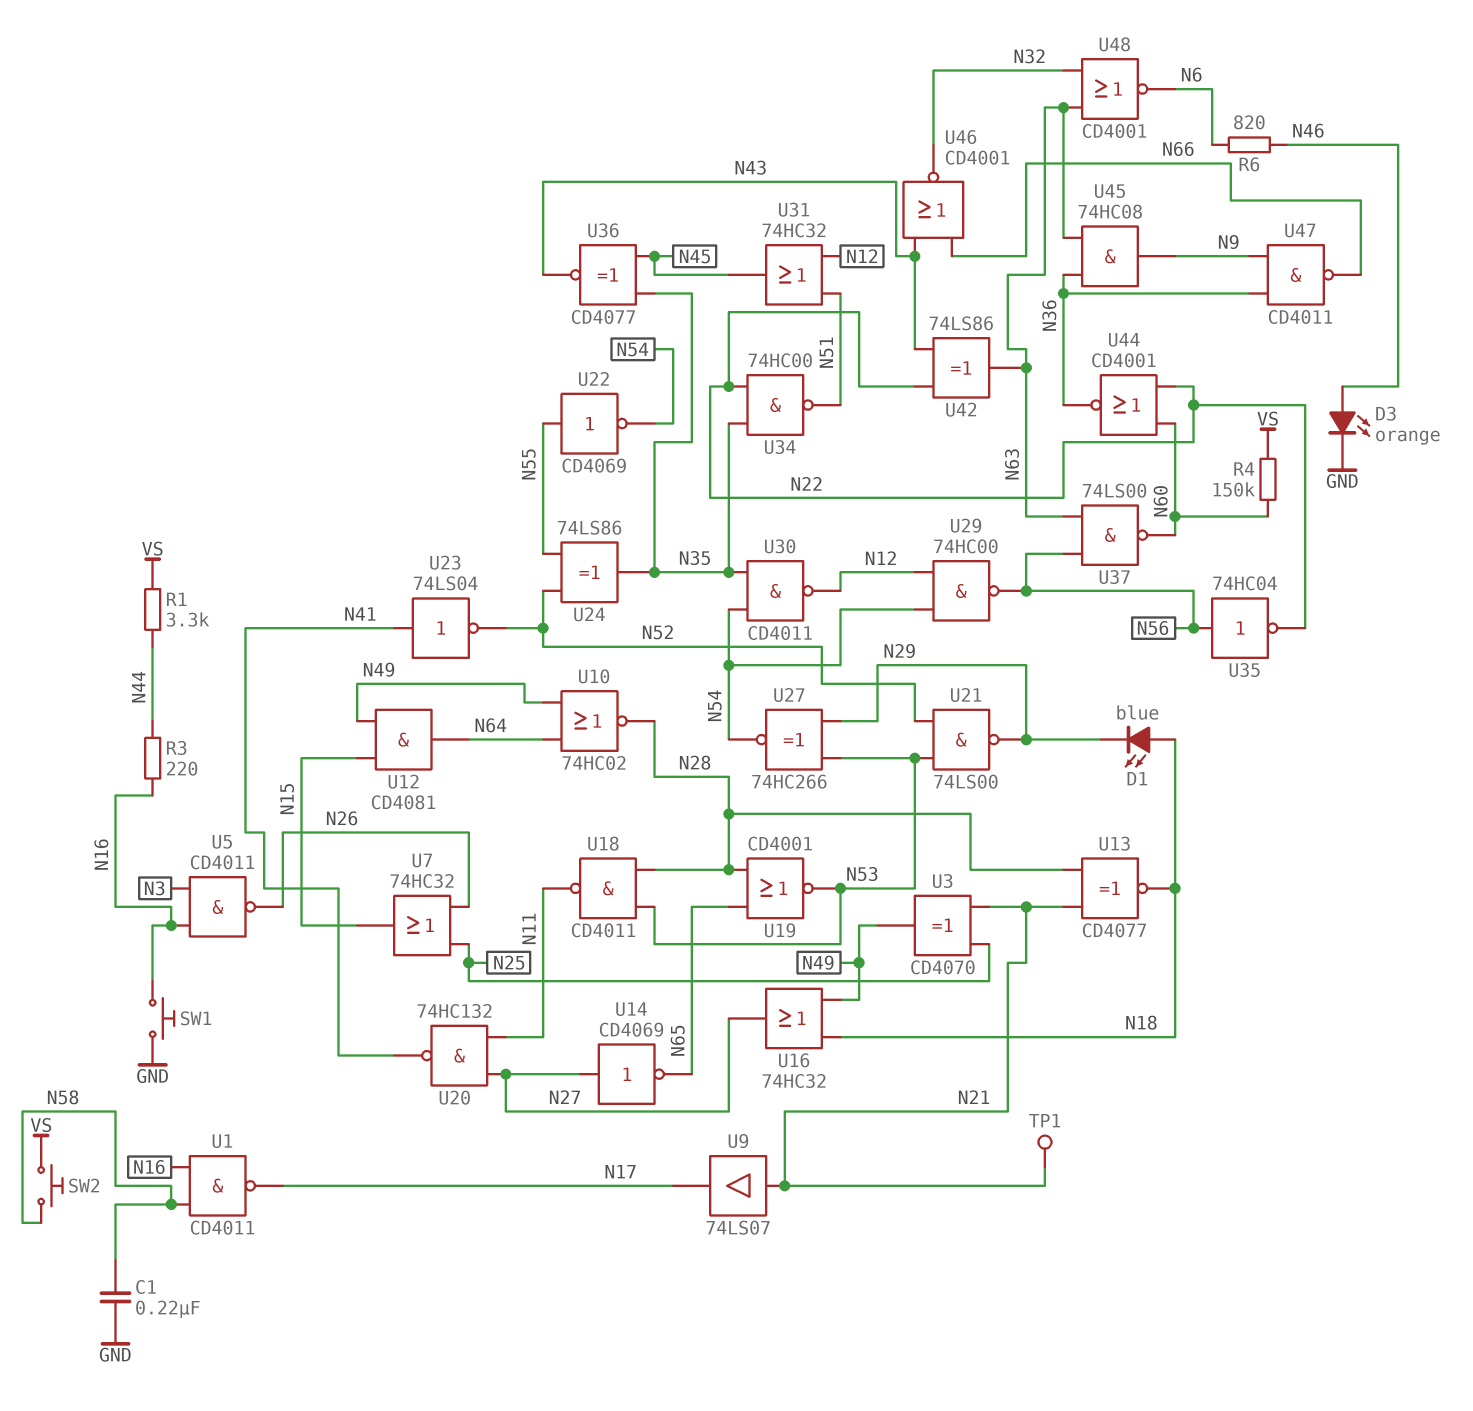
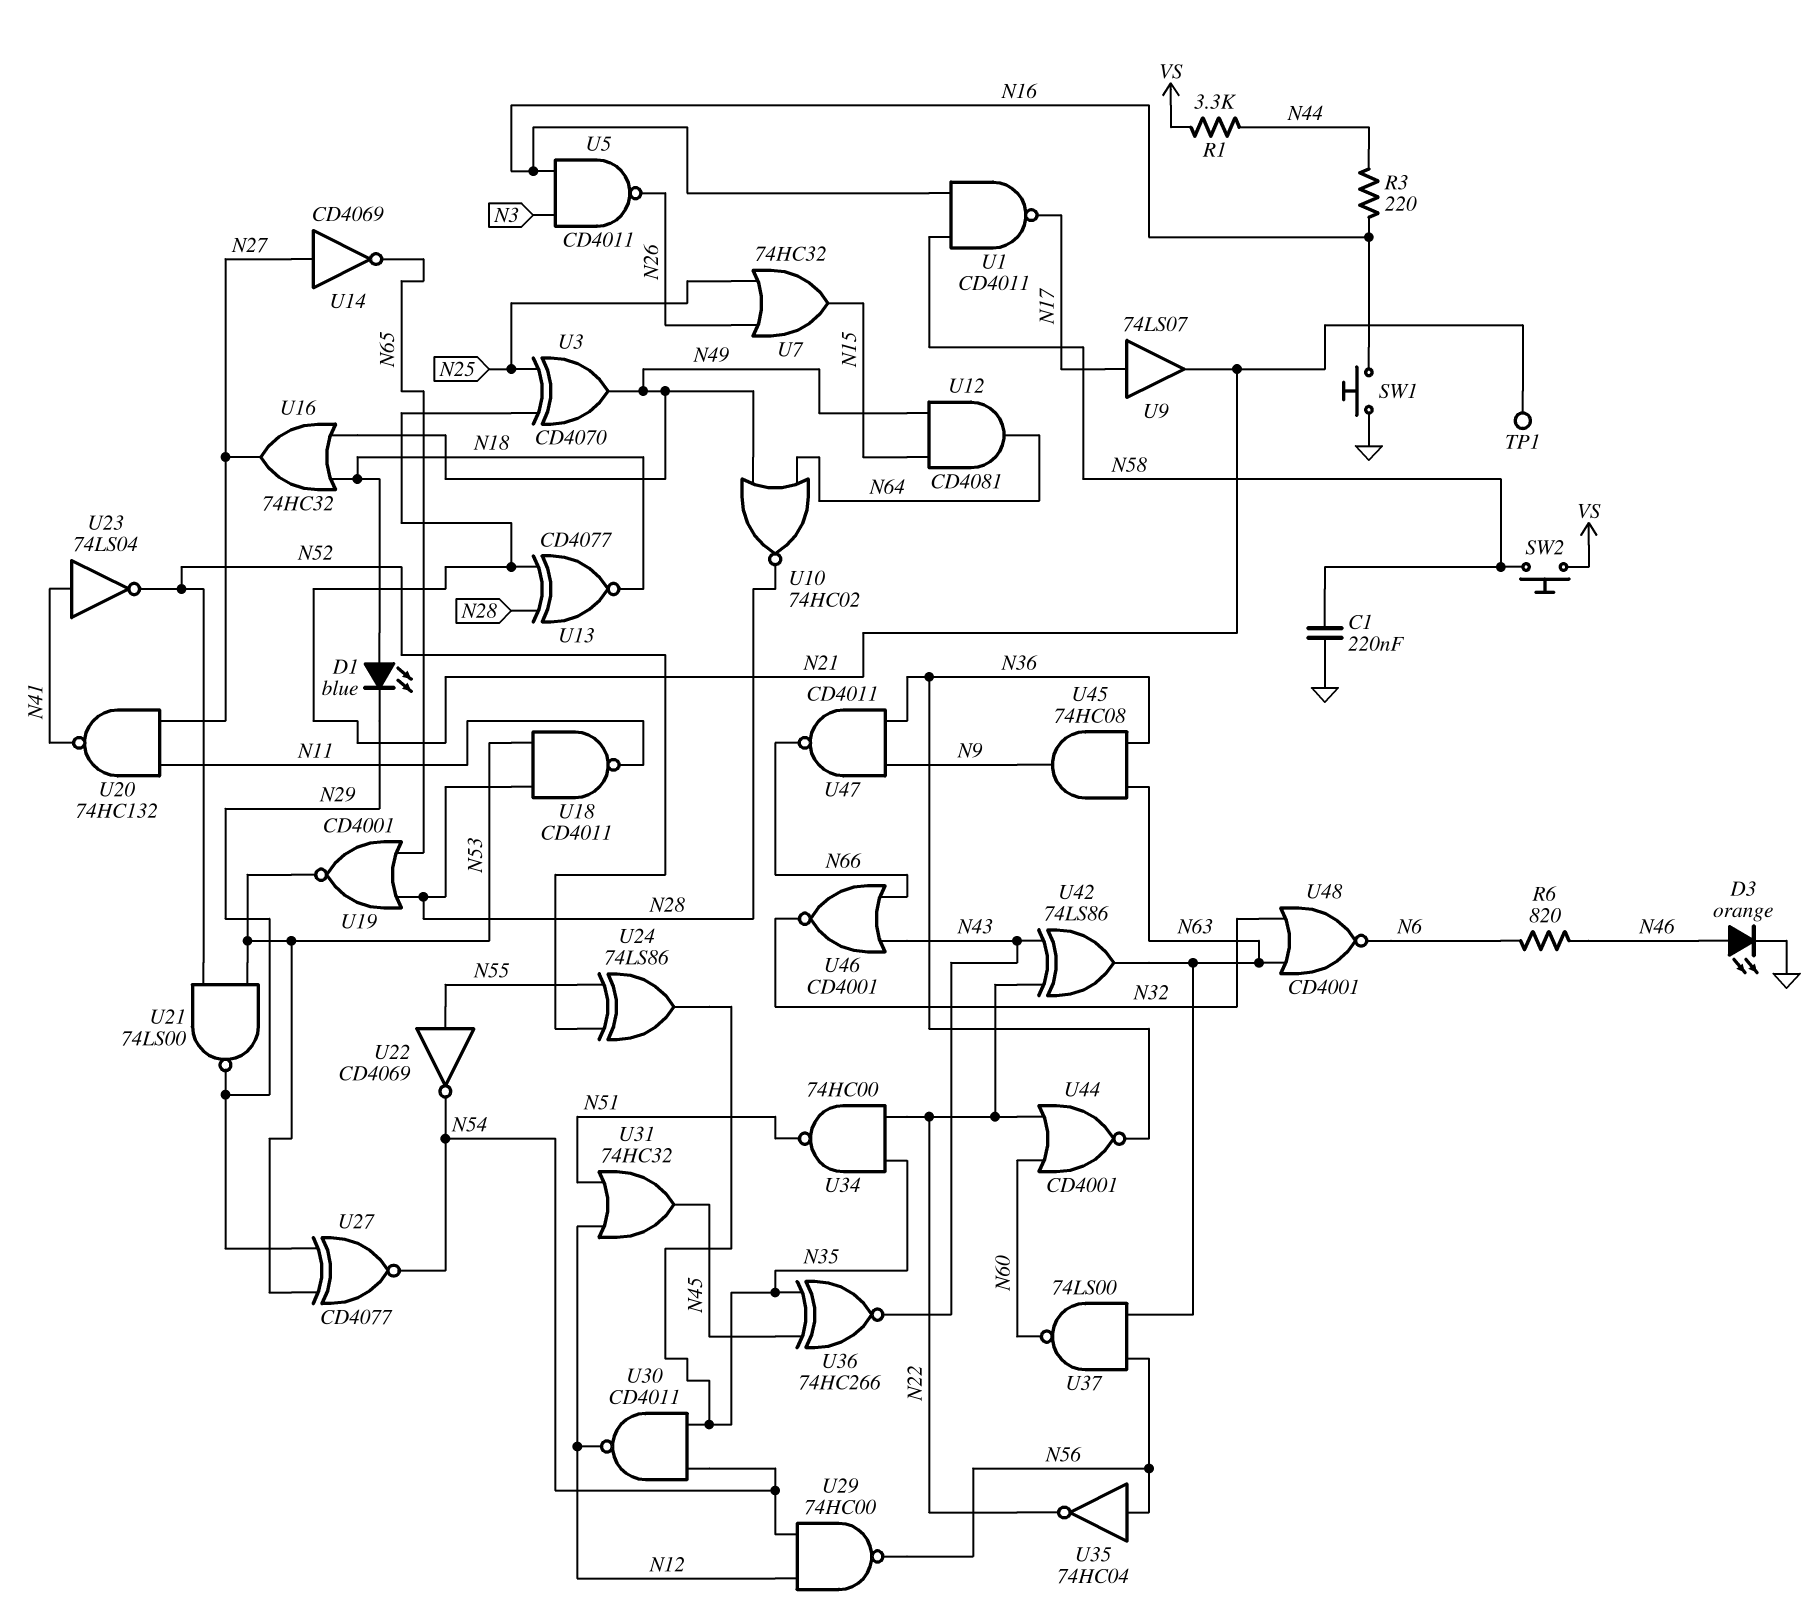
R4: 150k (N60, VS) -> none
U9: buffer 74LS07 (in N21, out N17) -> buffer 74LS07 (in N17, out N21)
U27: XNOR 74HC266 (in N29, in N53, out N54) -> XNOR CD4077 (in N29, in N53, out N54)
U36: XNOR CD4077 (in N35, in N45, out N43) -> XNOR 74HC266 (in N35, in N45, out N43)

